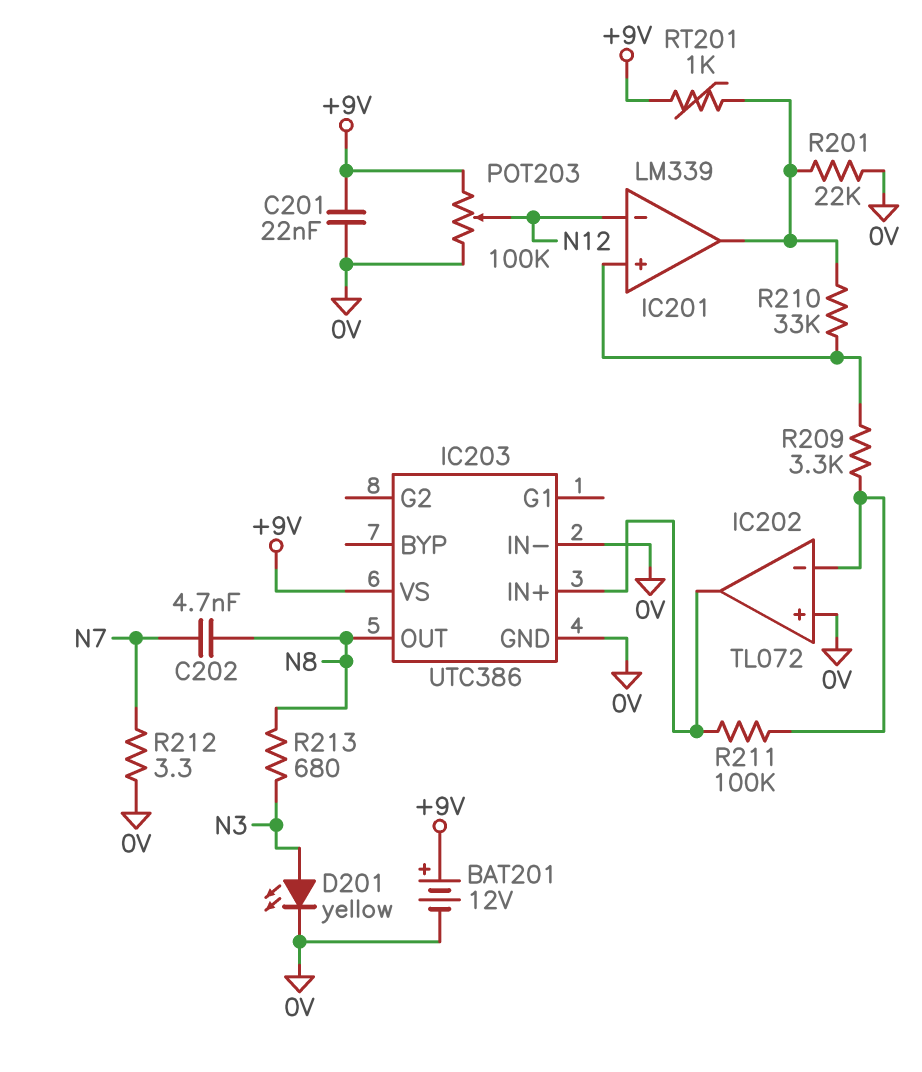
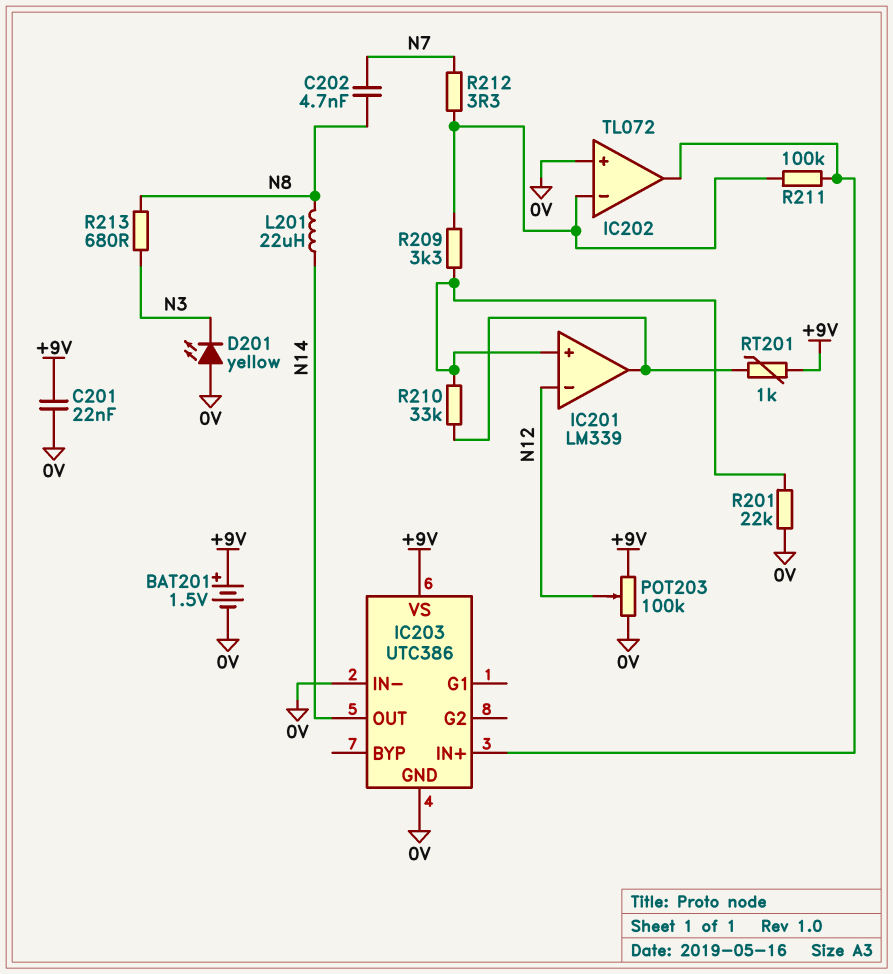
BAT201: 12V (plus +9V, minus 0V) -> 1.5V (plus +9V, minus 0V)
D201: LED yellow (A N3, K 0V) -> LED yellow (A 0V, K N3)
IC203 pin OUT: N8 -> N14
L201: none -> 22uH (N8, N14)
R201: 22k (0V, IC201/out) -> 22k (0V, IC201/in+)
R212: 3.3 (0V, N7) -> 3.3 (IC202/in-, N7)

